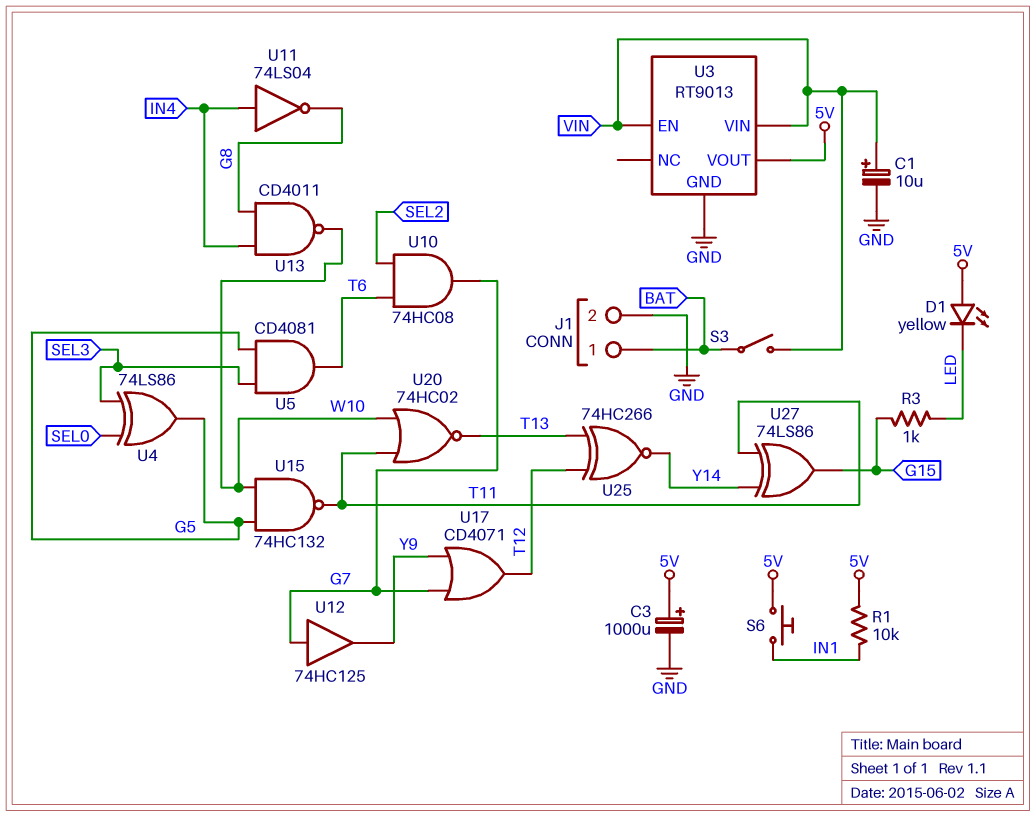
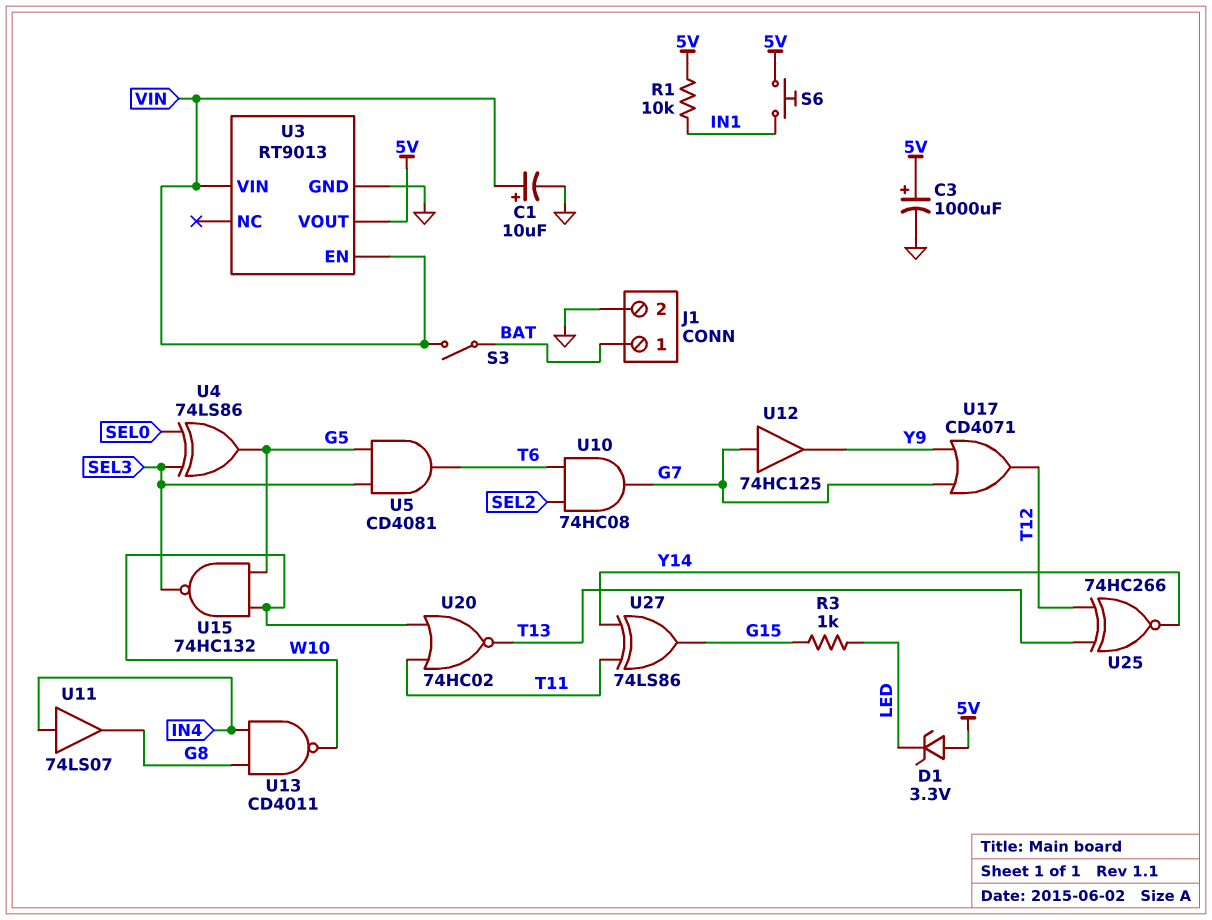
D1: LED yellow (A 5V, K LED) -> zener 3.3V (A 5V, K LED)
U11: NOT 74LS04 (in IN4, out G8) -> buffer 74LS07 (in IN4, out G8)
U15: NAND 74HC132 (in G5, in W10, out T11) -> NAND 74HC132 (in G5, in W10, out SEL3)

